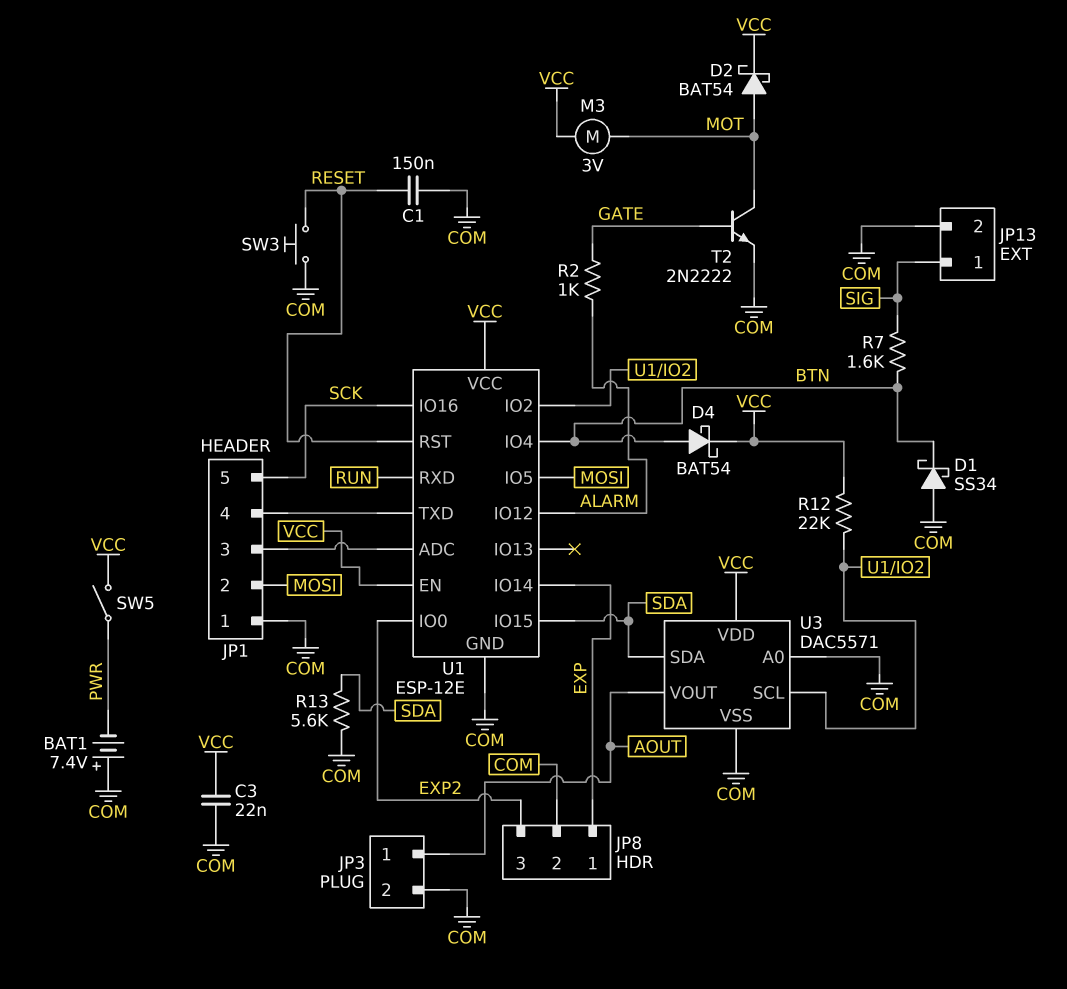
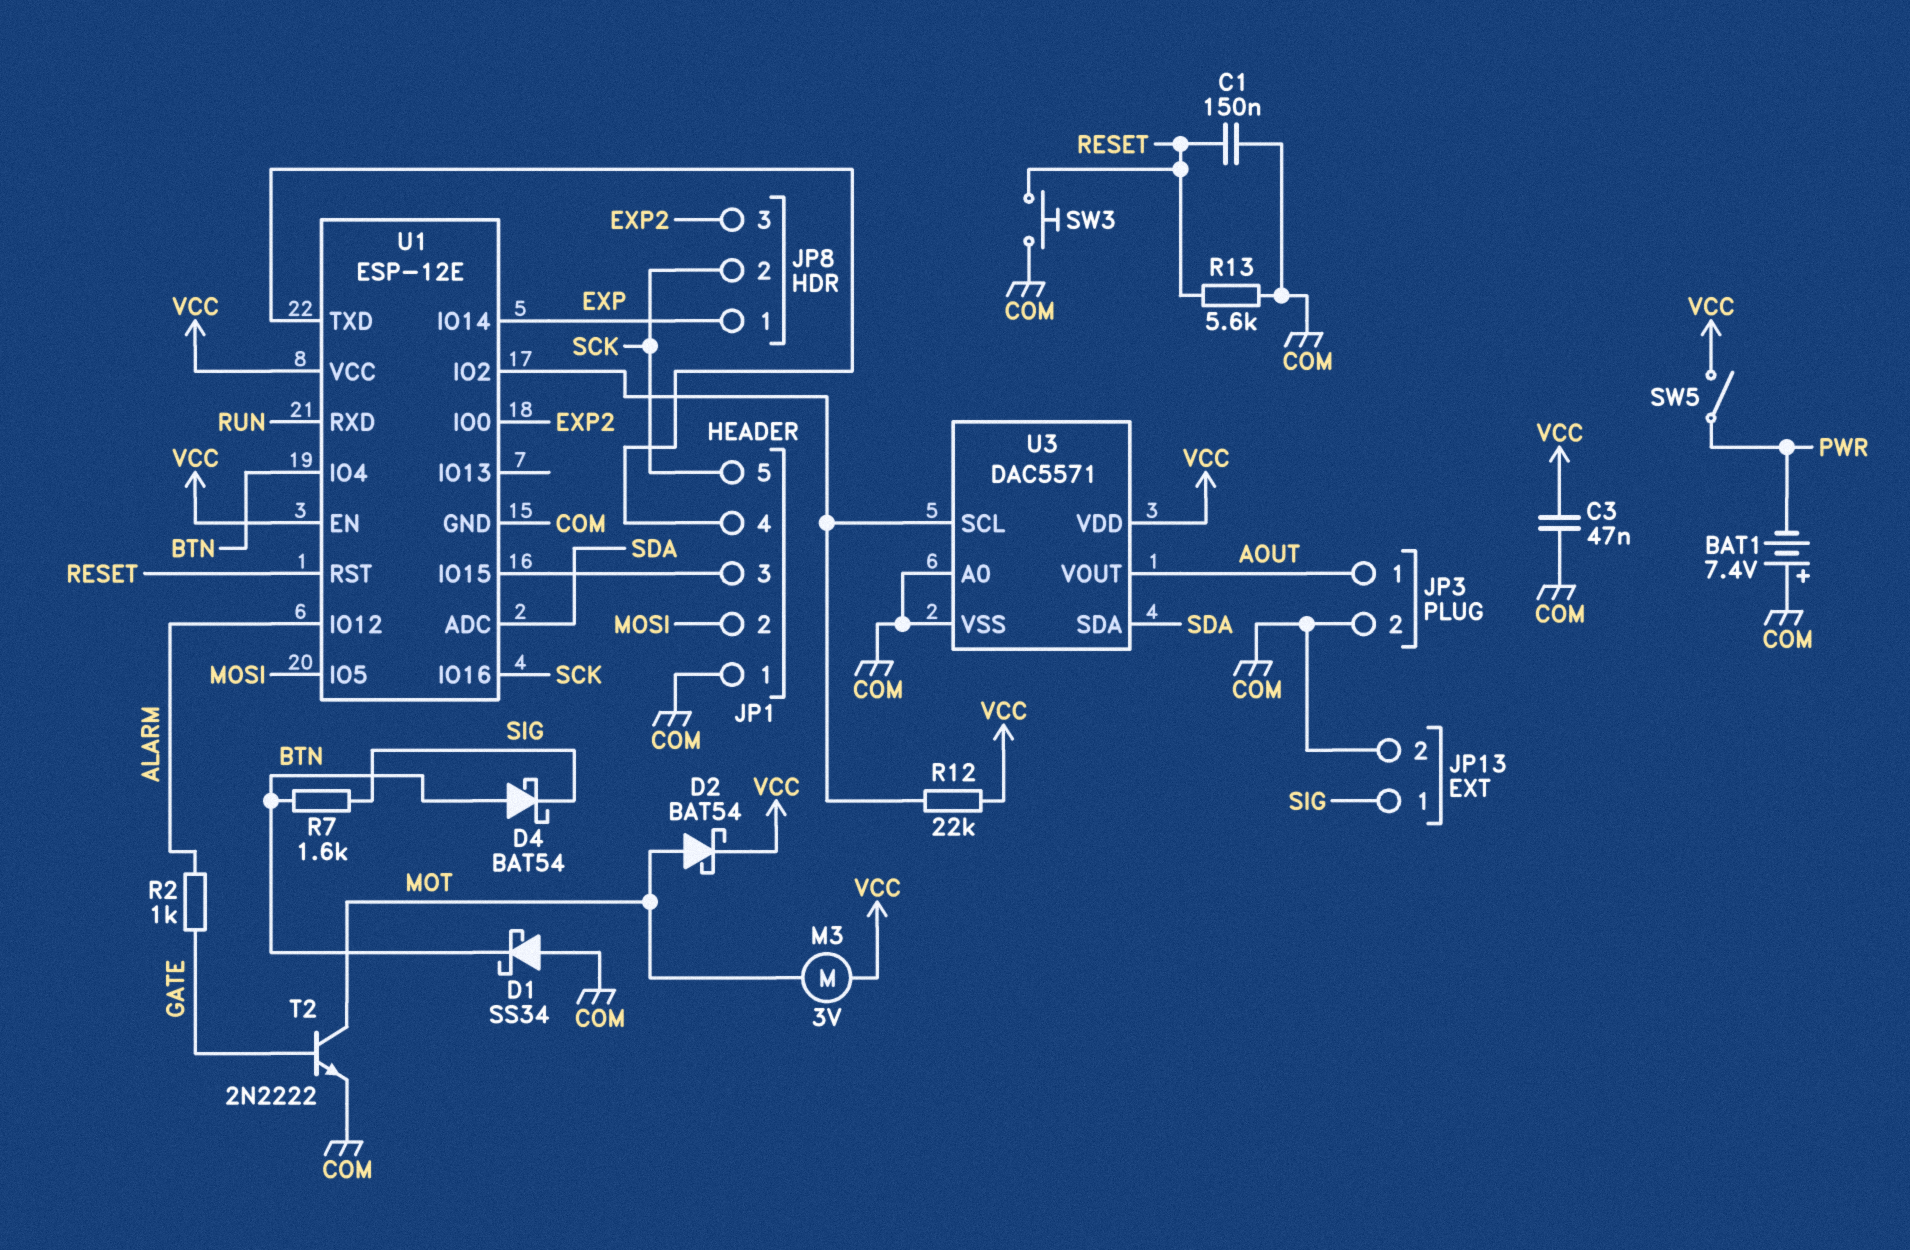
C3: 22nF (COM, VCC) -> 47nF (COM, VCC)
D4: schottky BAT54 (A BTN, K VCC) -> schottky BAT54 (A BTN, K SIG)
JP8 pin 2: COM -> SCK
R13: 5.6k (COM, SDA) -> 5.6k (COM, RESET)
U1 pin ADC: JP1/3 -> SDA
U1 pin IO15: SDA -> JP1/3

